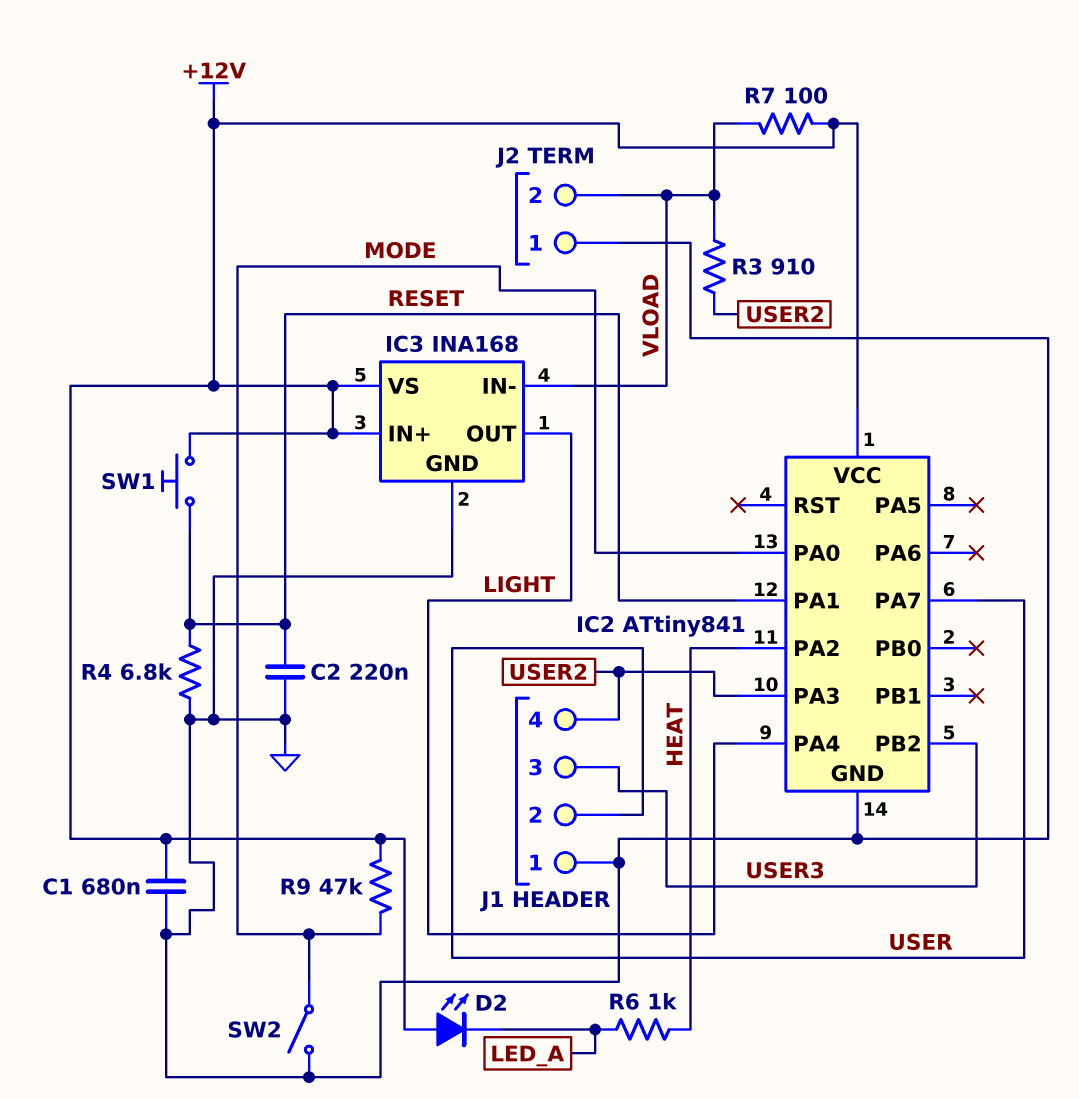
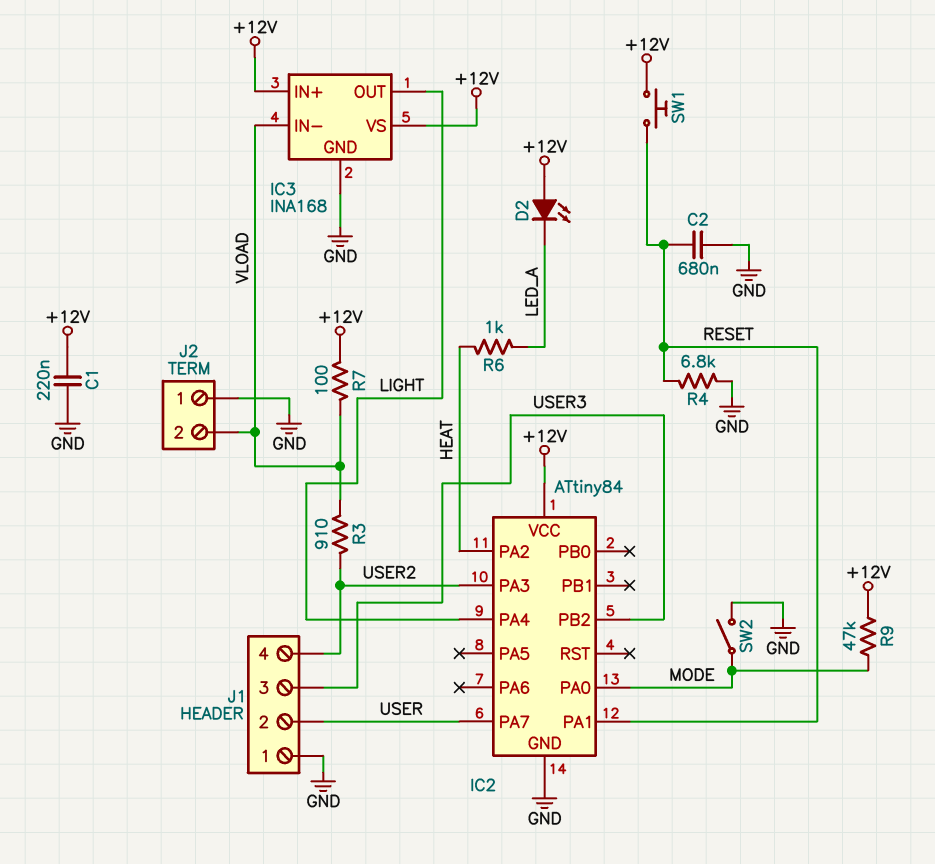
C1: 680nF (+12V, GND) -> 220nF (+12V, GND)
C2: 220nF (GND, RESET) -> 680nF (GND, RESET)
IC2: ATtiny841 -> ATtiny84

